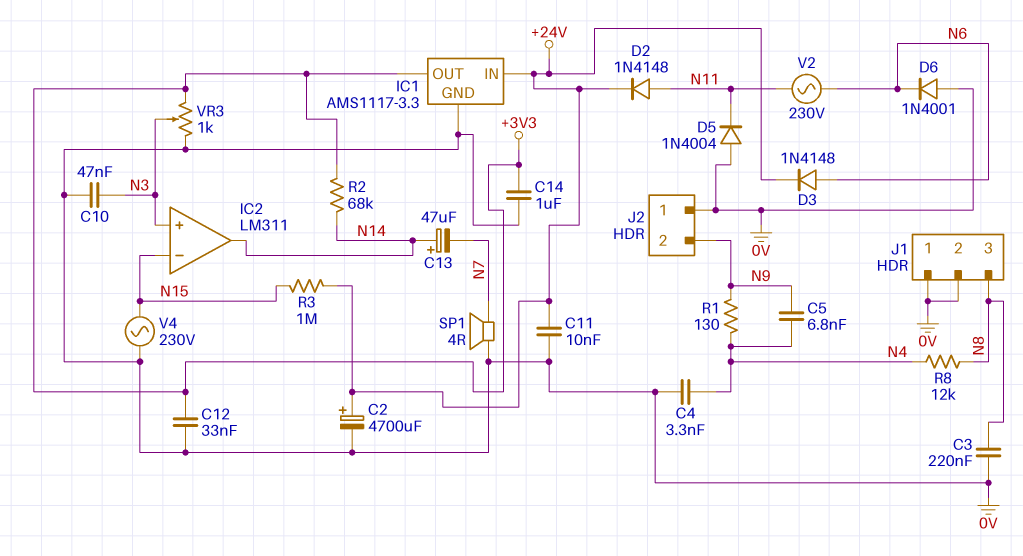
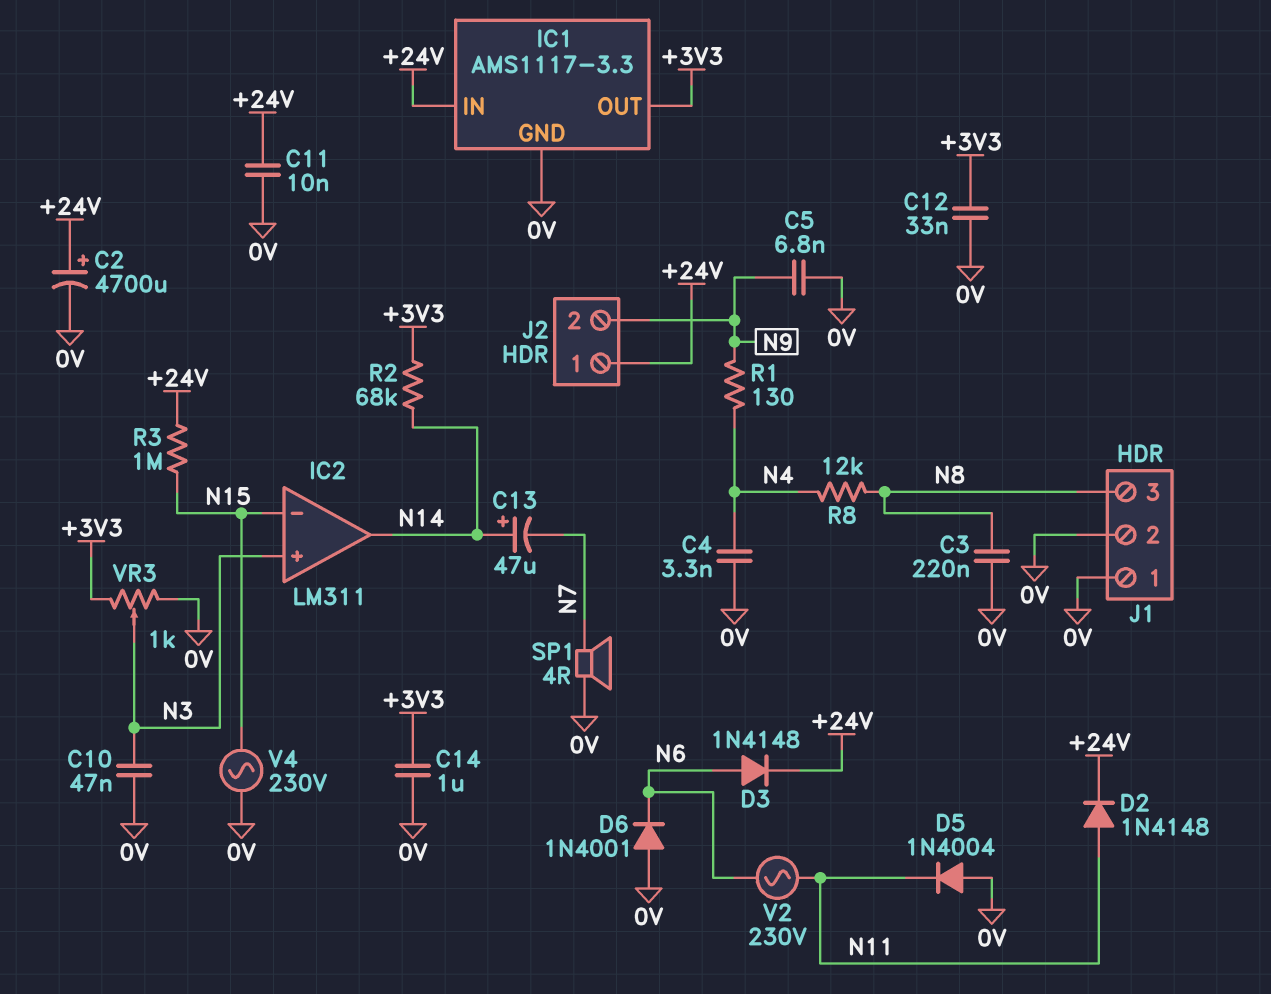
C5: 6.8nF (N4, N9) -> 6.8nF (0V, N9)
J2 pin 1: 0V -> +24V

